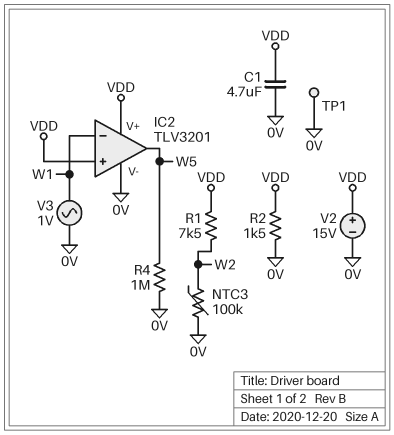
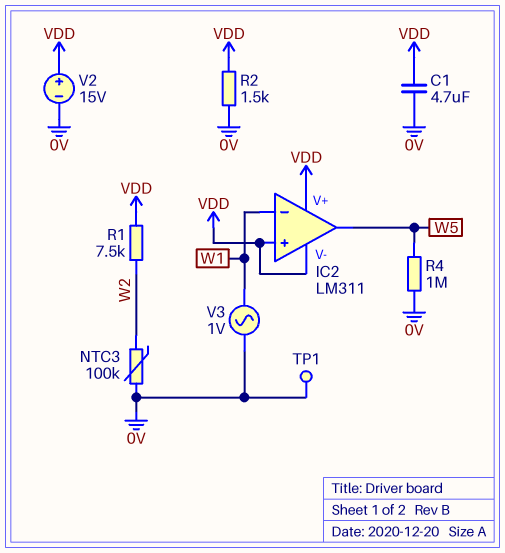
IC2: TLV3201 -> LM311
IC2 pin V-: 0V -> VDD

